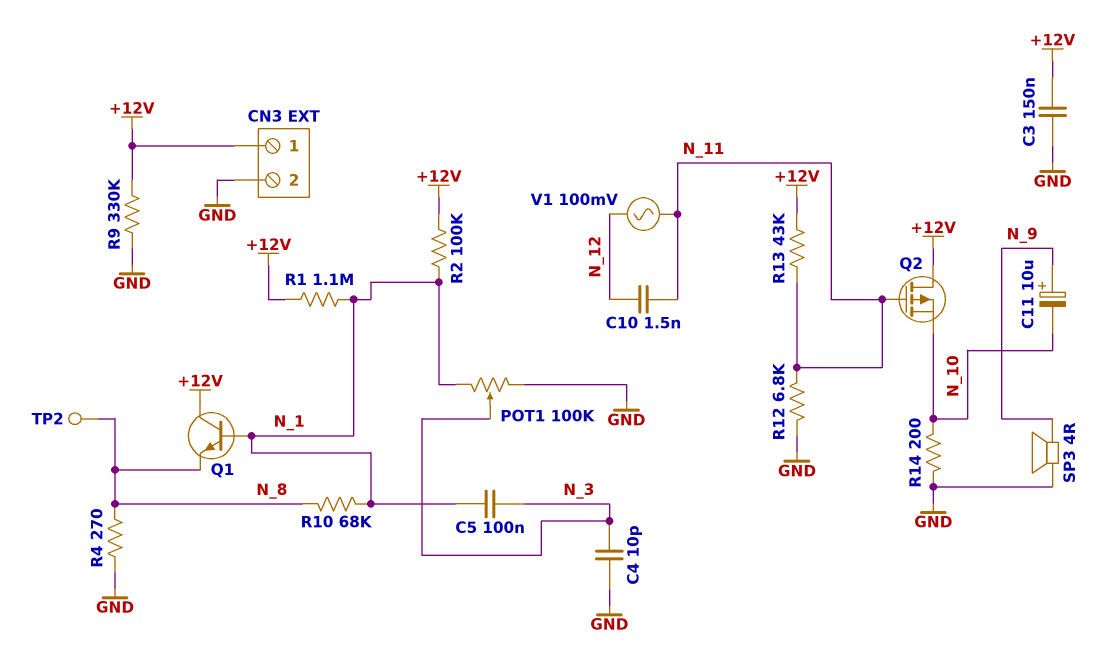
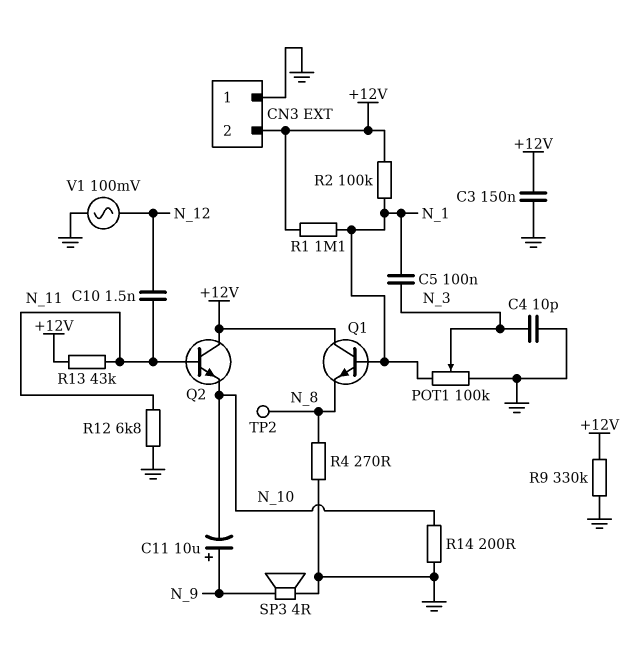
CN3 pin 1: +12V -> GND
CN3 pin 2: GND -> +12V
Q2: PMOS (G N_11, D +12V, S N_10) -> NPN (B N_11, C +12V, E N_10)
R10: 68k (N_1, N_8) -> none
V1: AC 100mV (N_11, N_12) -> AC 100mV (GND, N_12)

